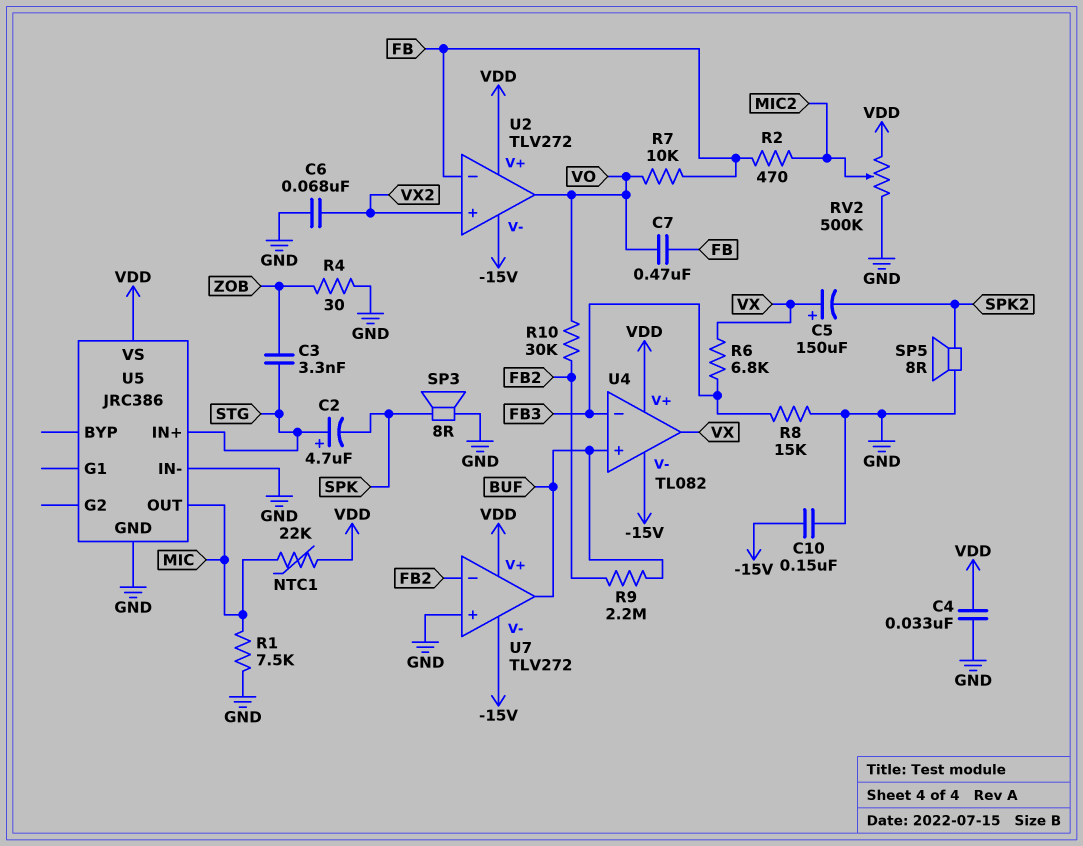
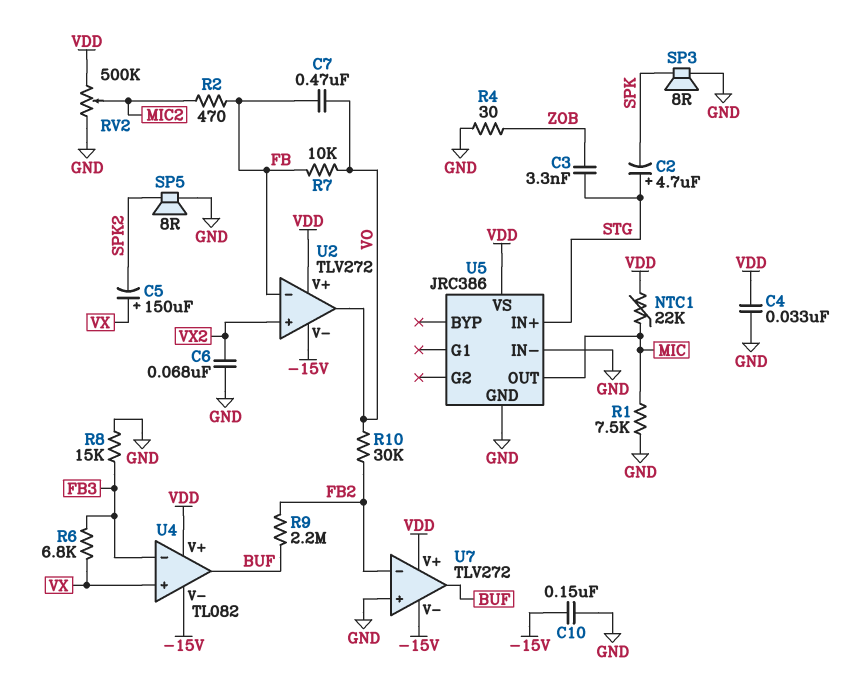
U4 pin in+: BUF -> VX
U4 pin out: VX -> BUF

